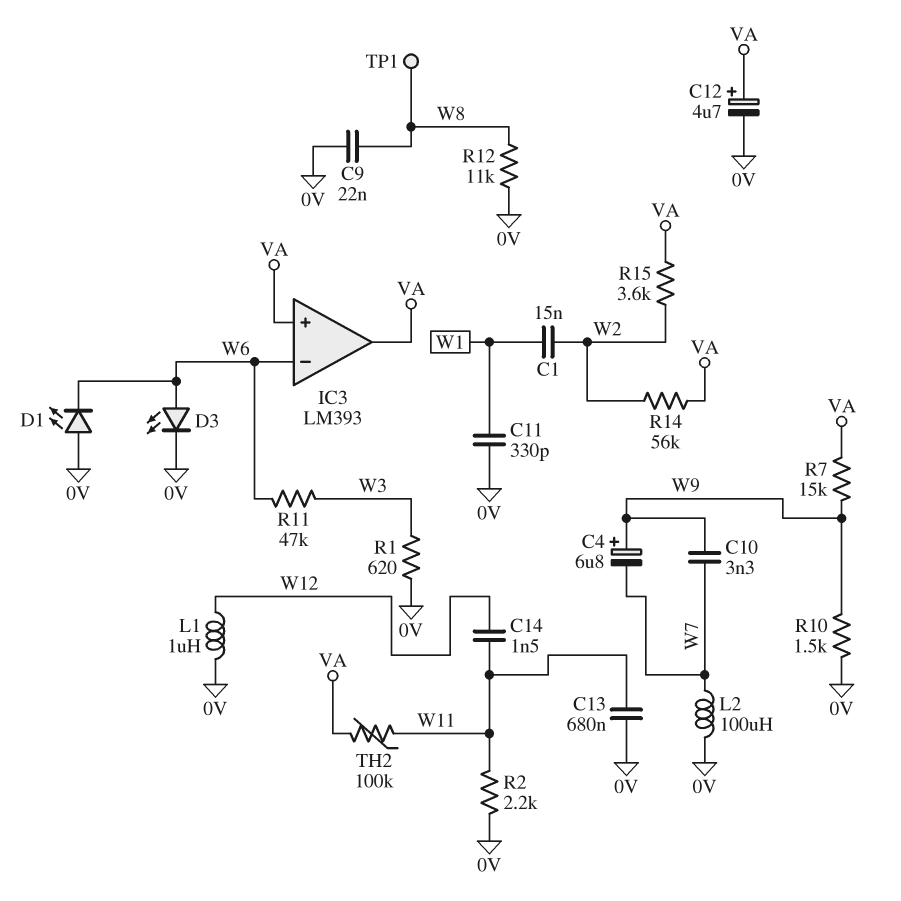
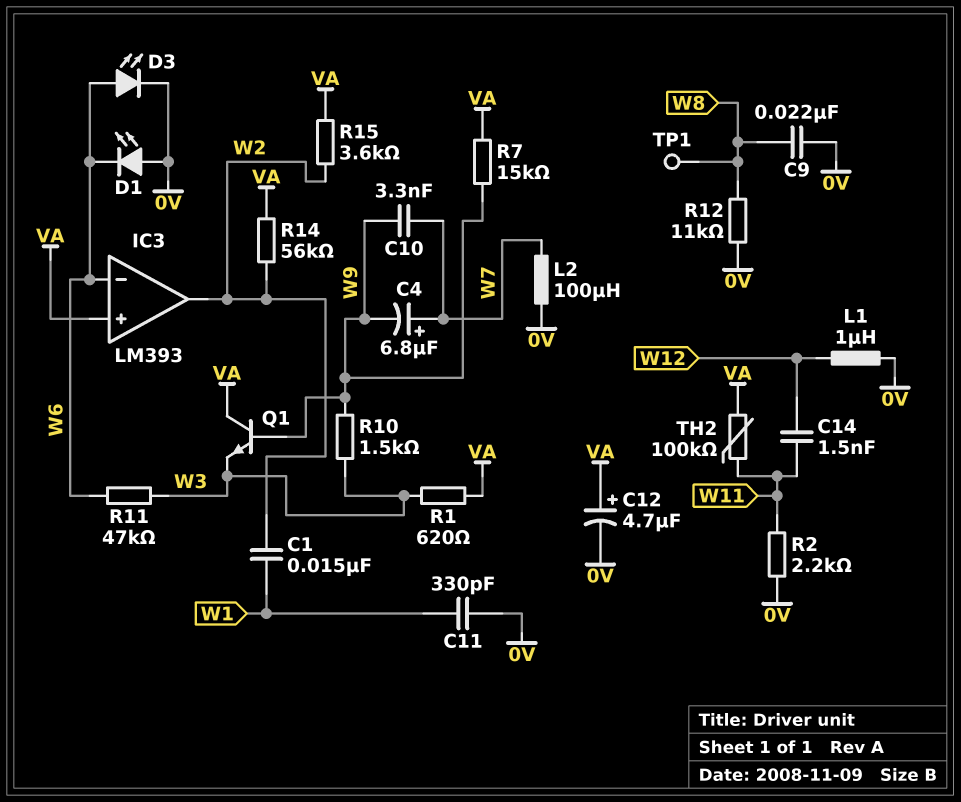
C4: 6.8uF (plus W9, minus W7) -> 6.8uF (plus W7, minus W9)
C13: 680nF (0V, W11) -> none
IC3 pin out: VA -> W2
Q1: none -> NPN (B W9, C VA, E W3)
R1: 620 (0V, W3) -> 620 (VA, W3)
R10: 1.5k (0V, W9) -> 1.5k (W3, W9)

